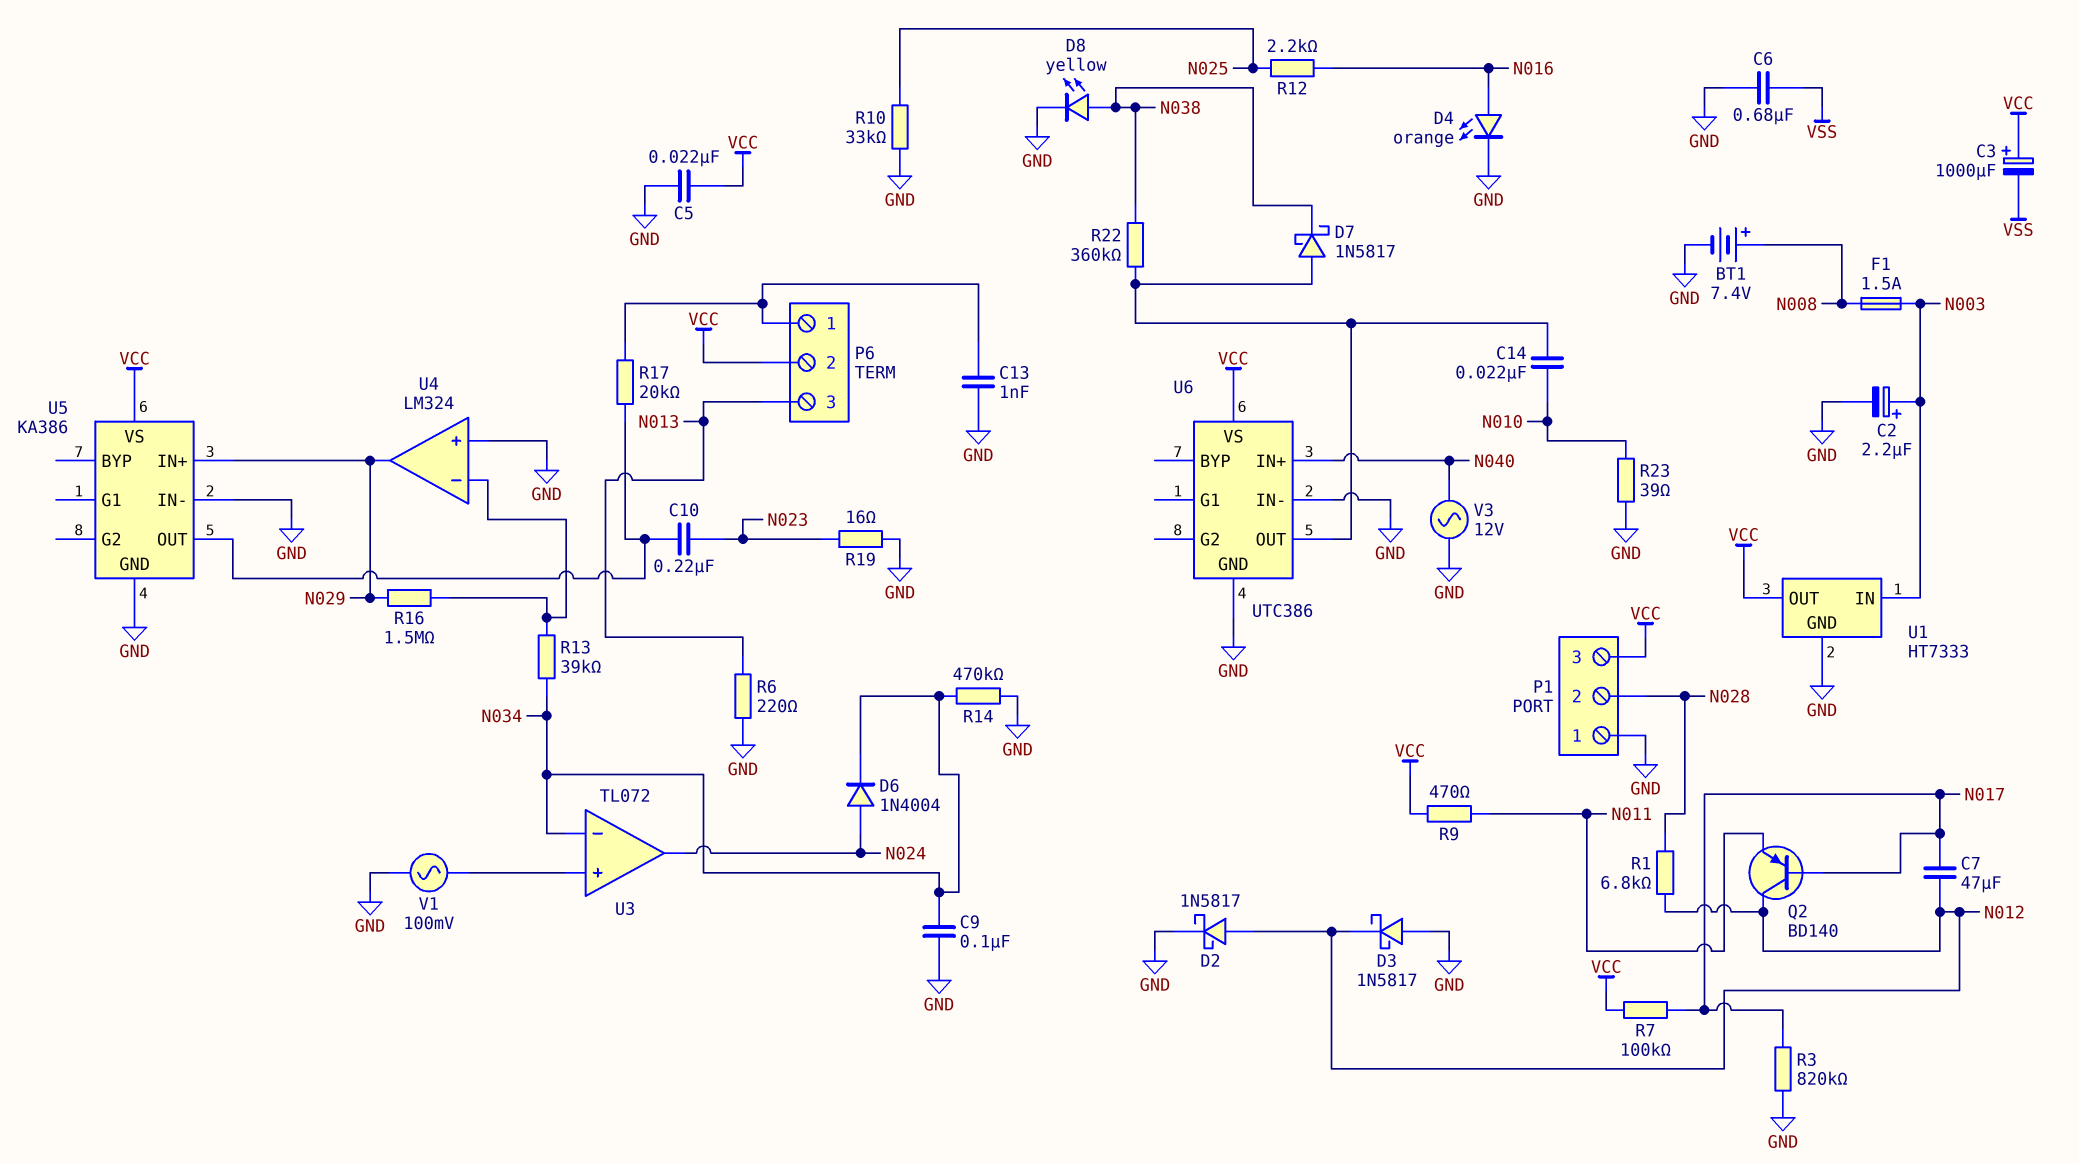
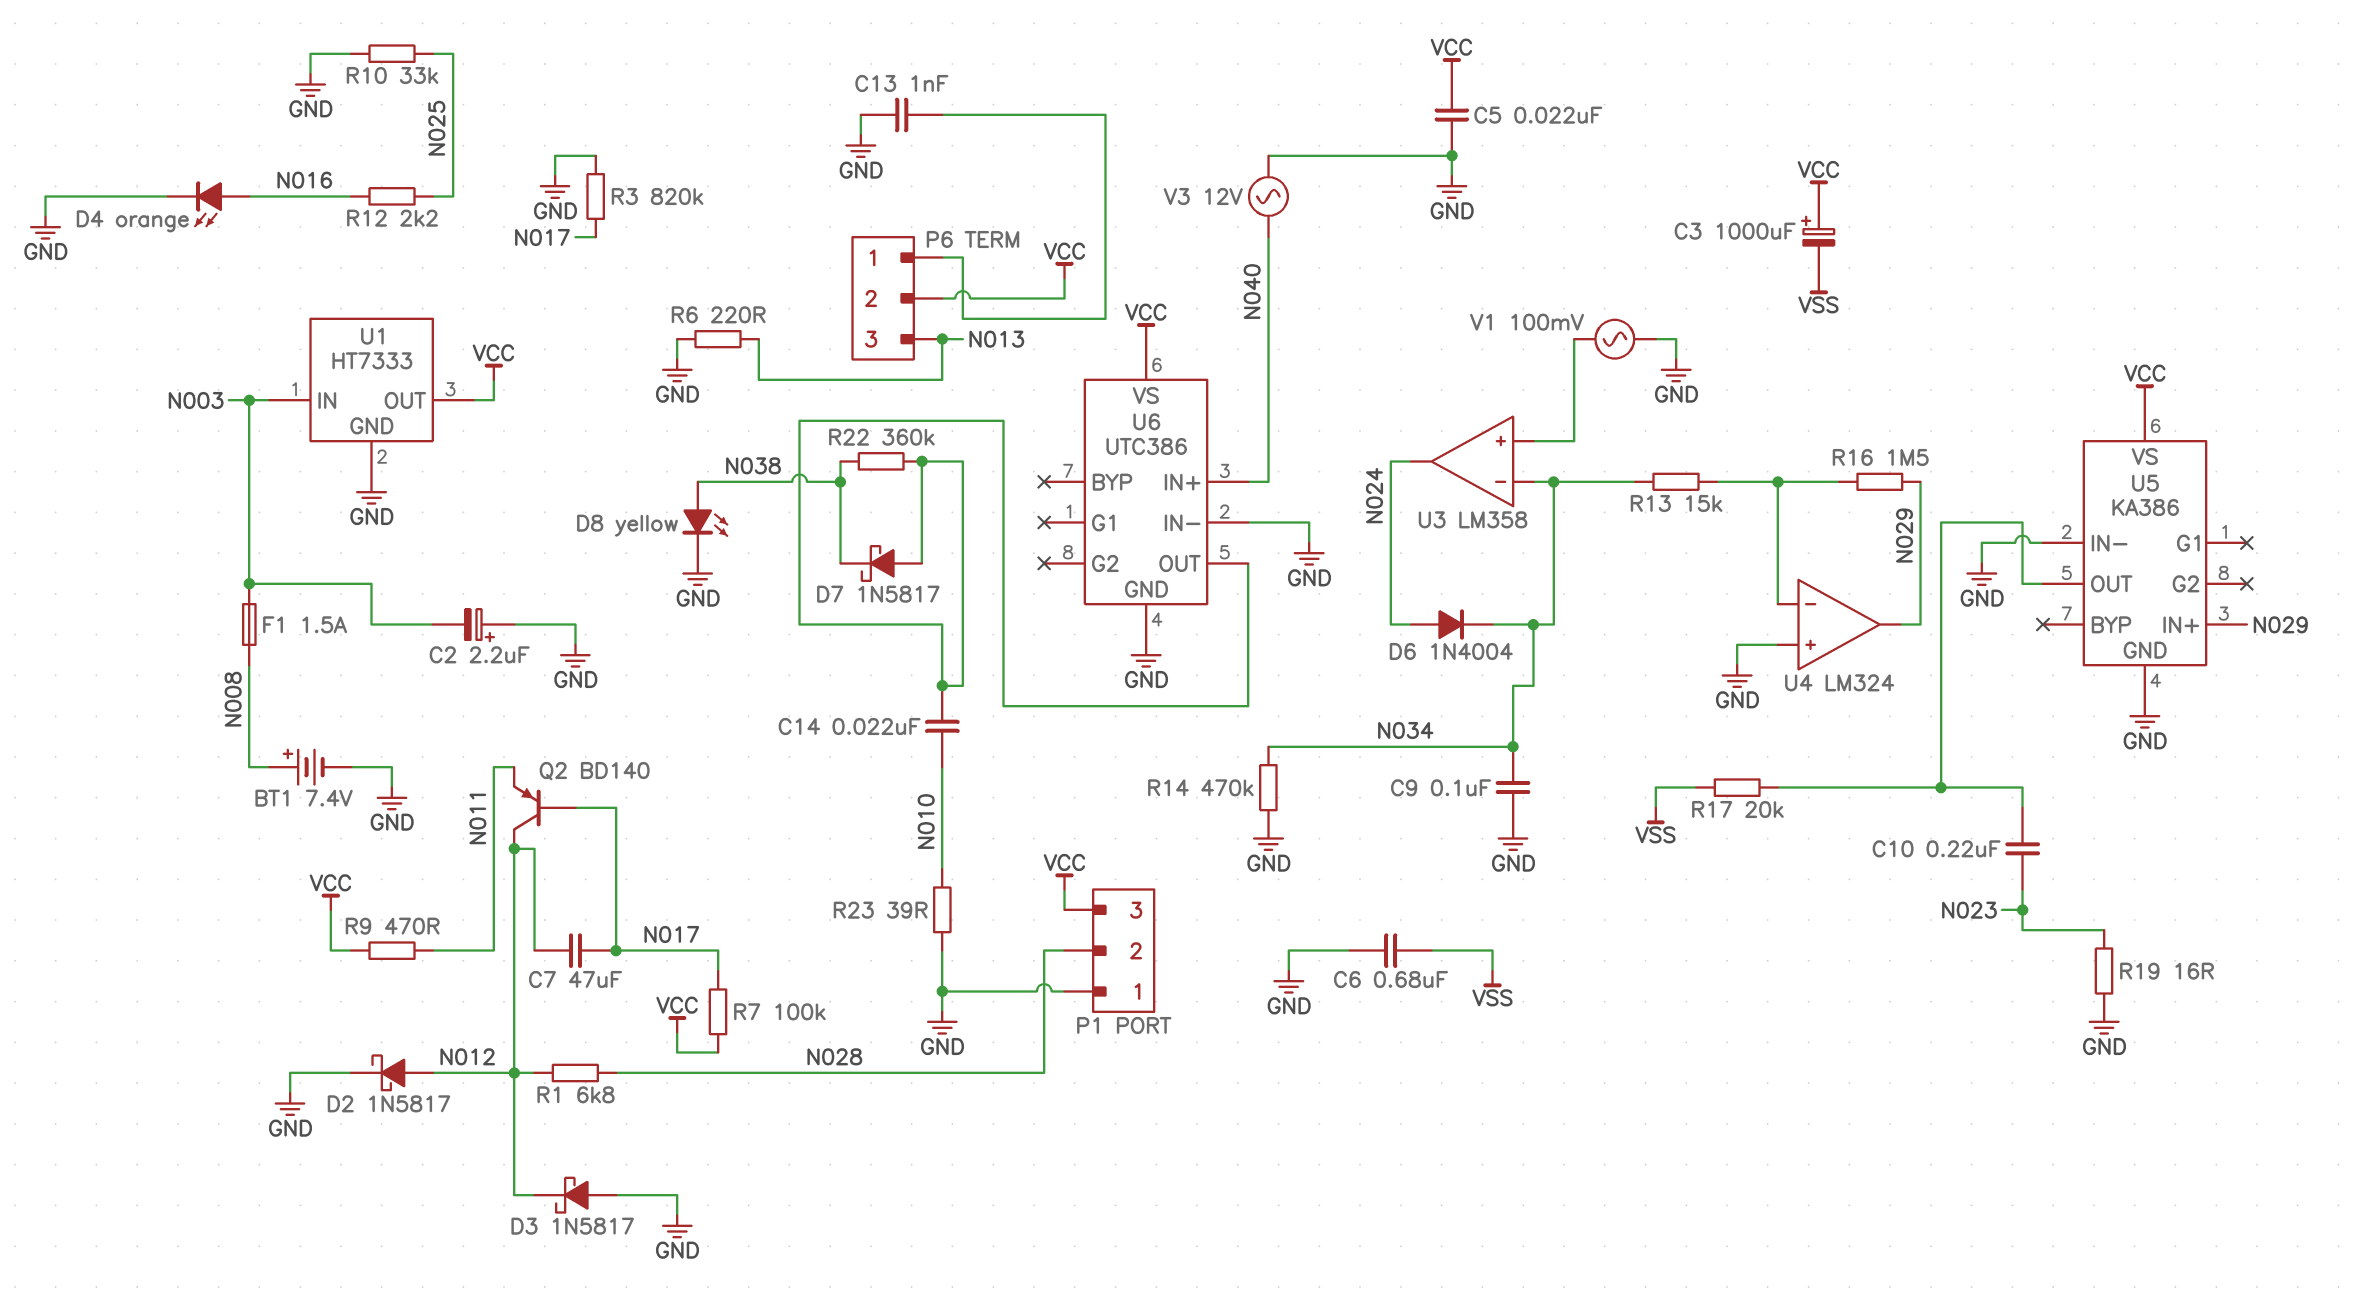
C2: 2.2uF (plus N003, minus GND) -> 2.2uF (plus GND, minus N003)
R13: 39k (N034, U4/in-) -> 15k (N034, U4/in-)
R17: 20k (P6/1, U5/OUT) -> 20k (U5/OUT, VSS)
U3: TL072 -> LM358

